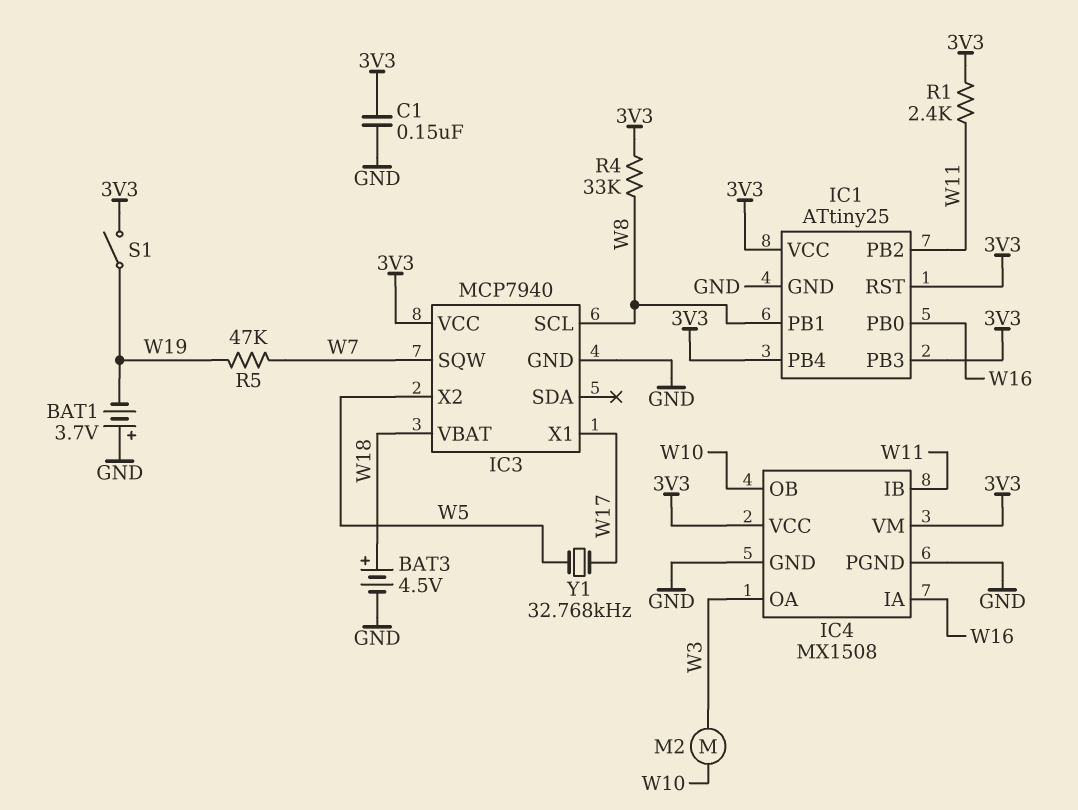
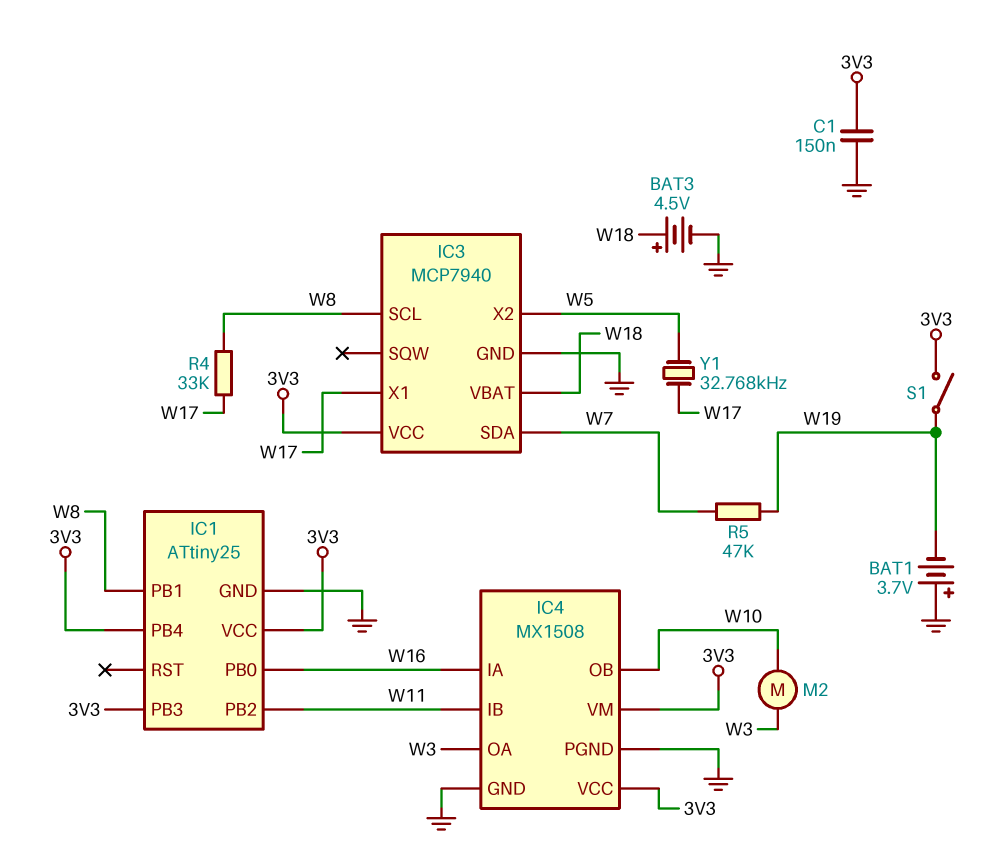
IC1 pin RST: 3V3 -> none
IC3 pin SDA: none -> W7
IC3 pin SQW: W7 -> none
R1: 2.4k (3V3, W11) -> none
R4: 33k (3V3, W8) -> 33k (W8, W17)

